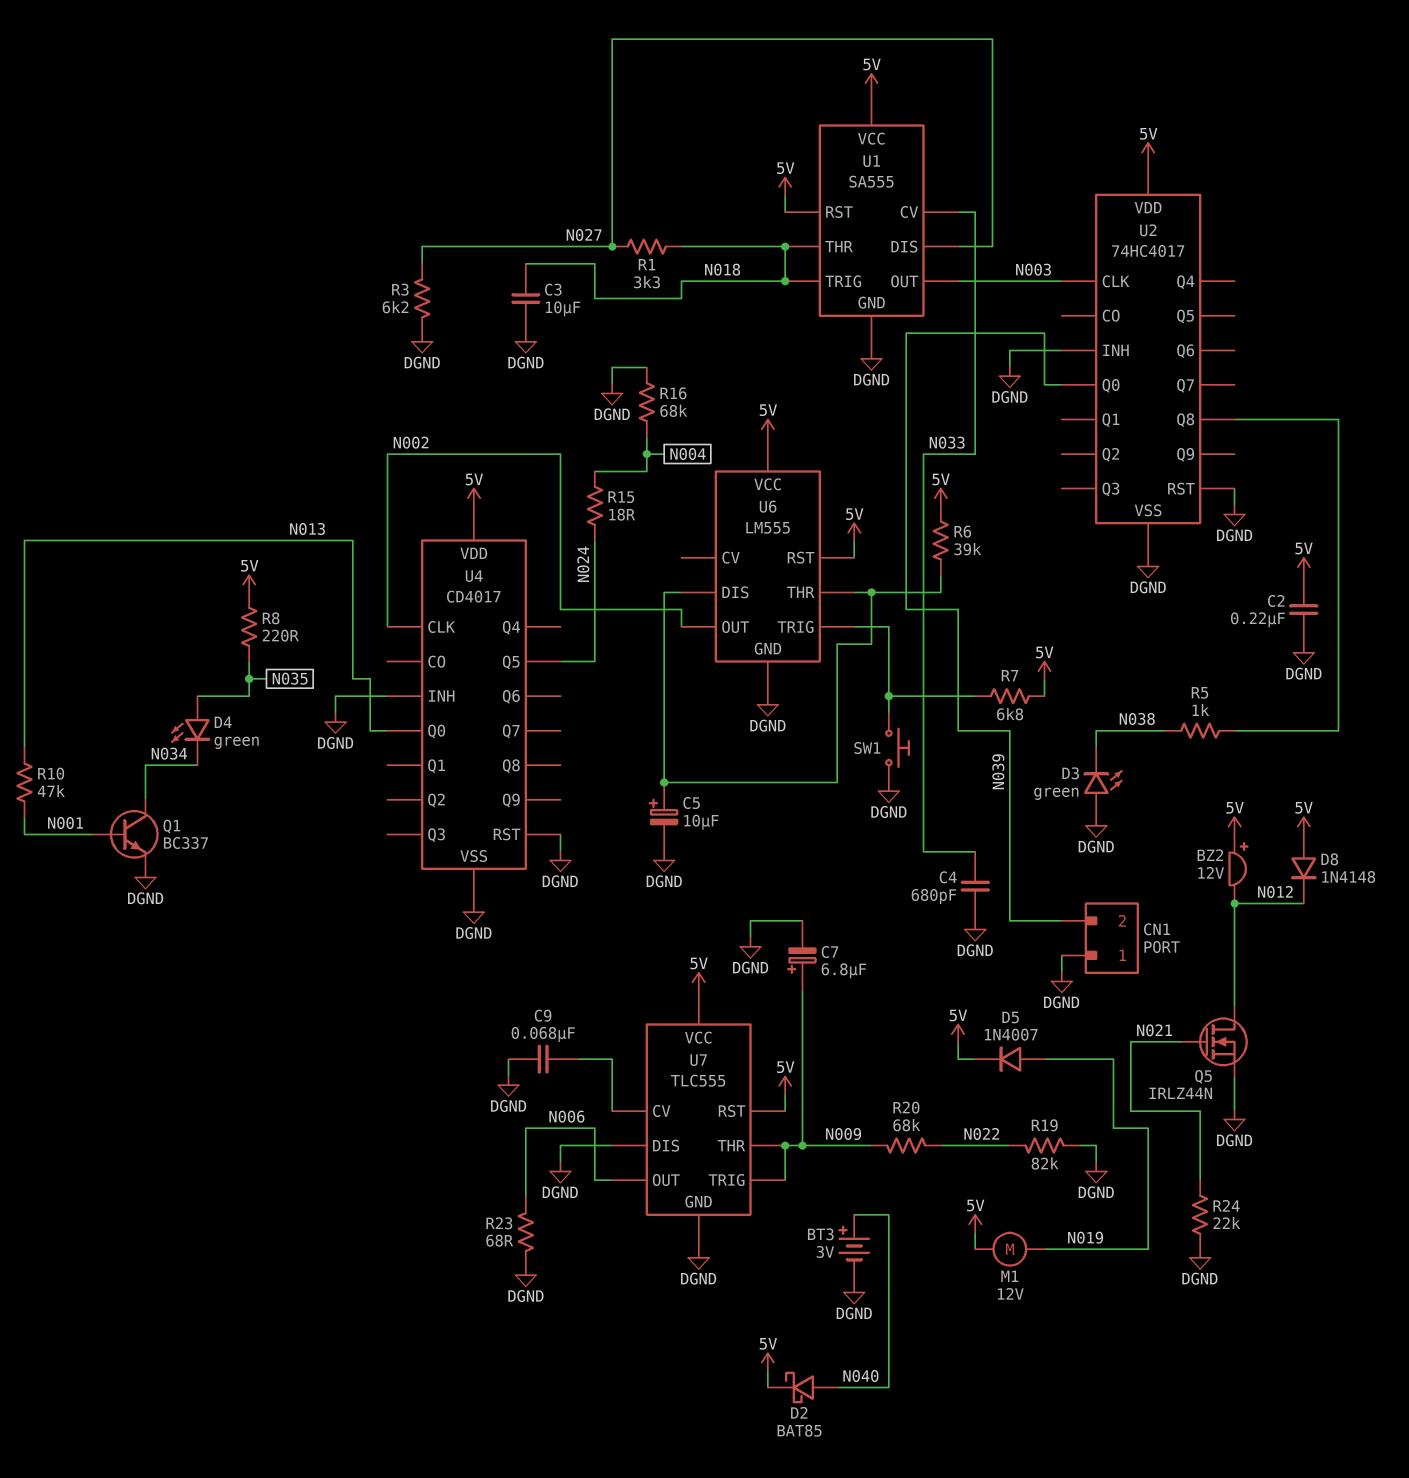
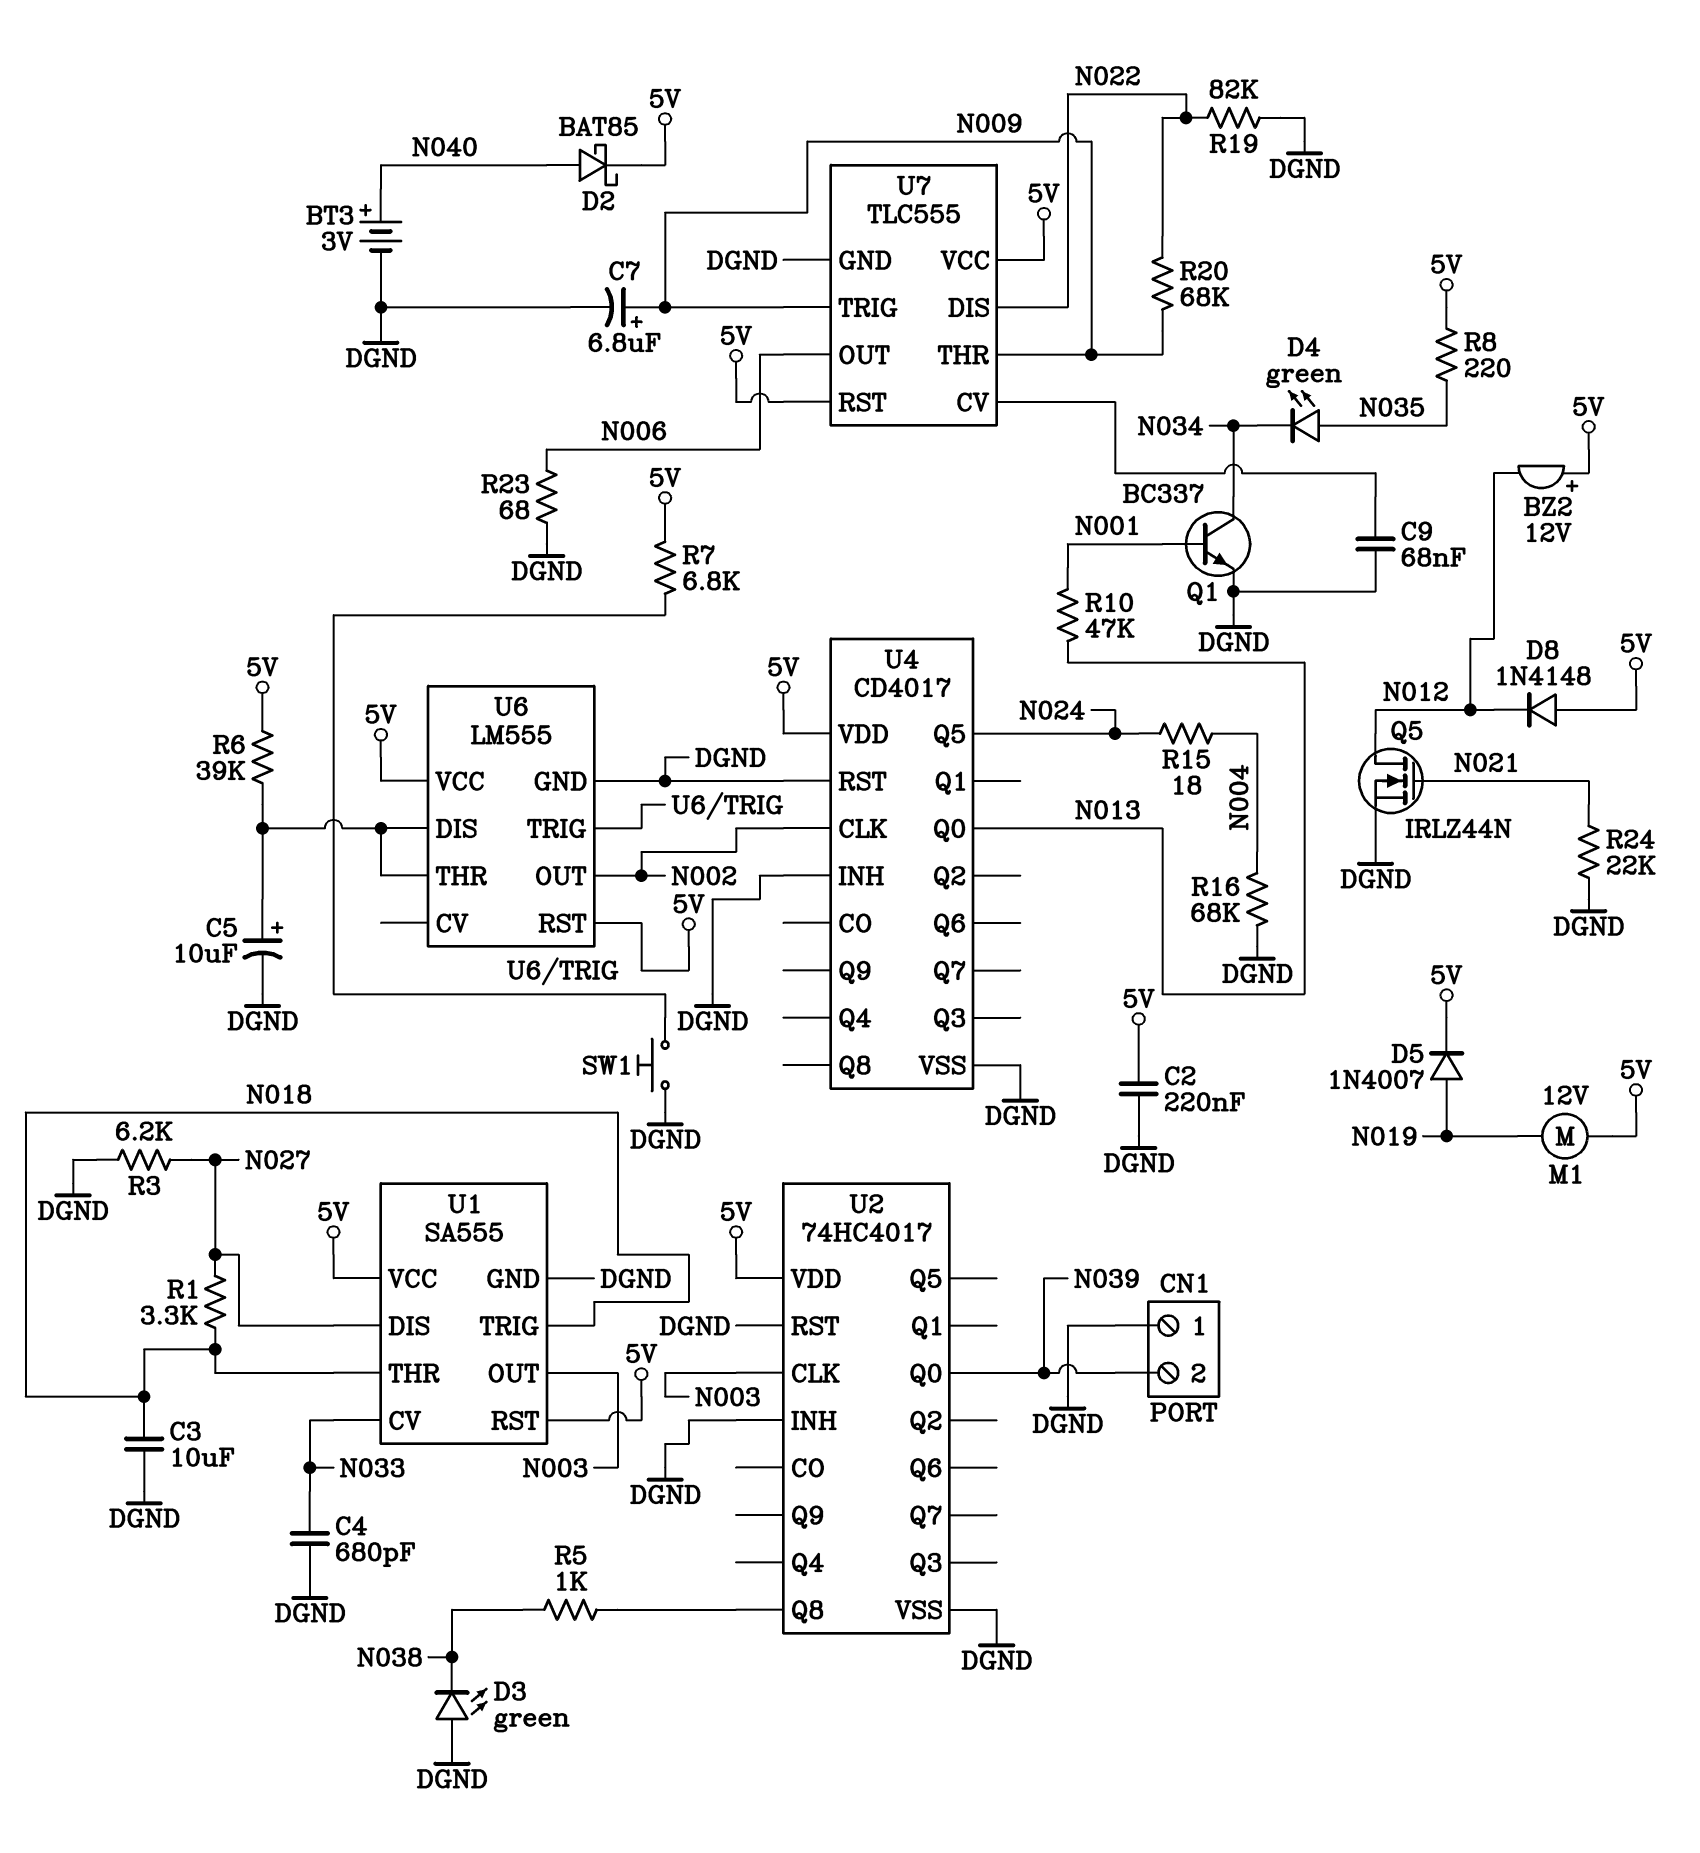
U7 pin DIS: DGND -> N022

